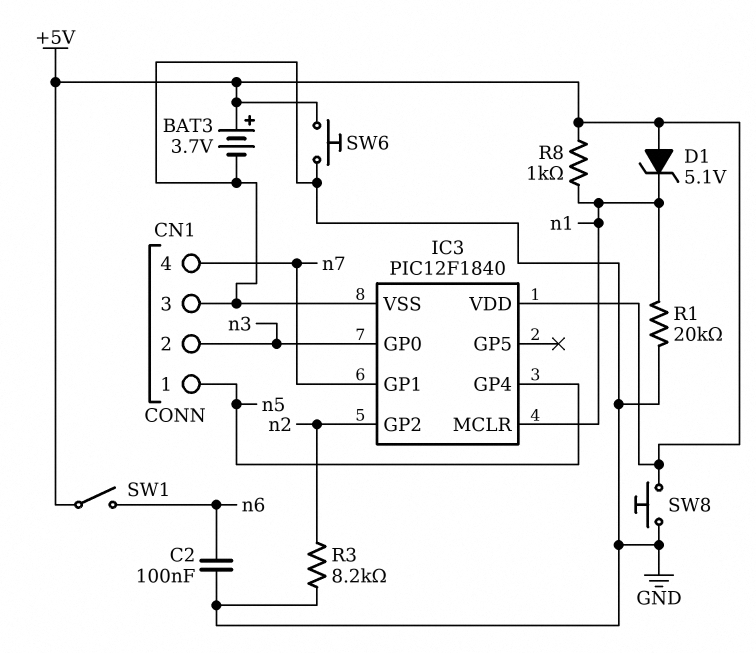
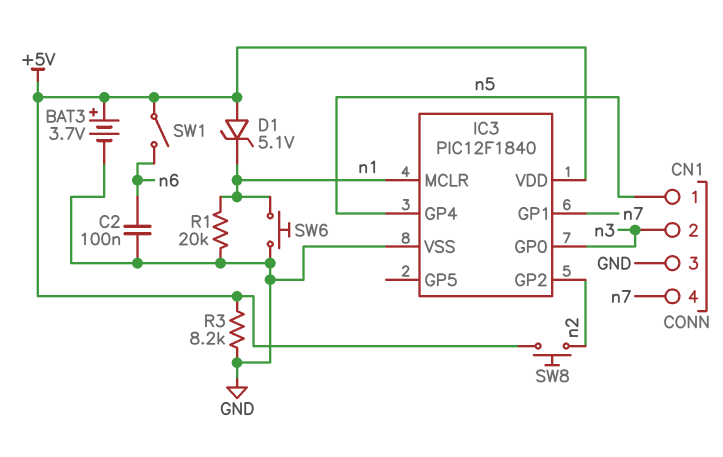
R3: 8.2k (GND, n2) -> 8.2k (+5V, GND)
R8: 1k (+5V, n1) -> none
SW6: button (+5V, GND) -> button (GND, n1)
SW8: button (+5V, GND) -> button (+5V, n2)

